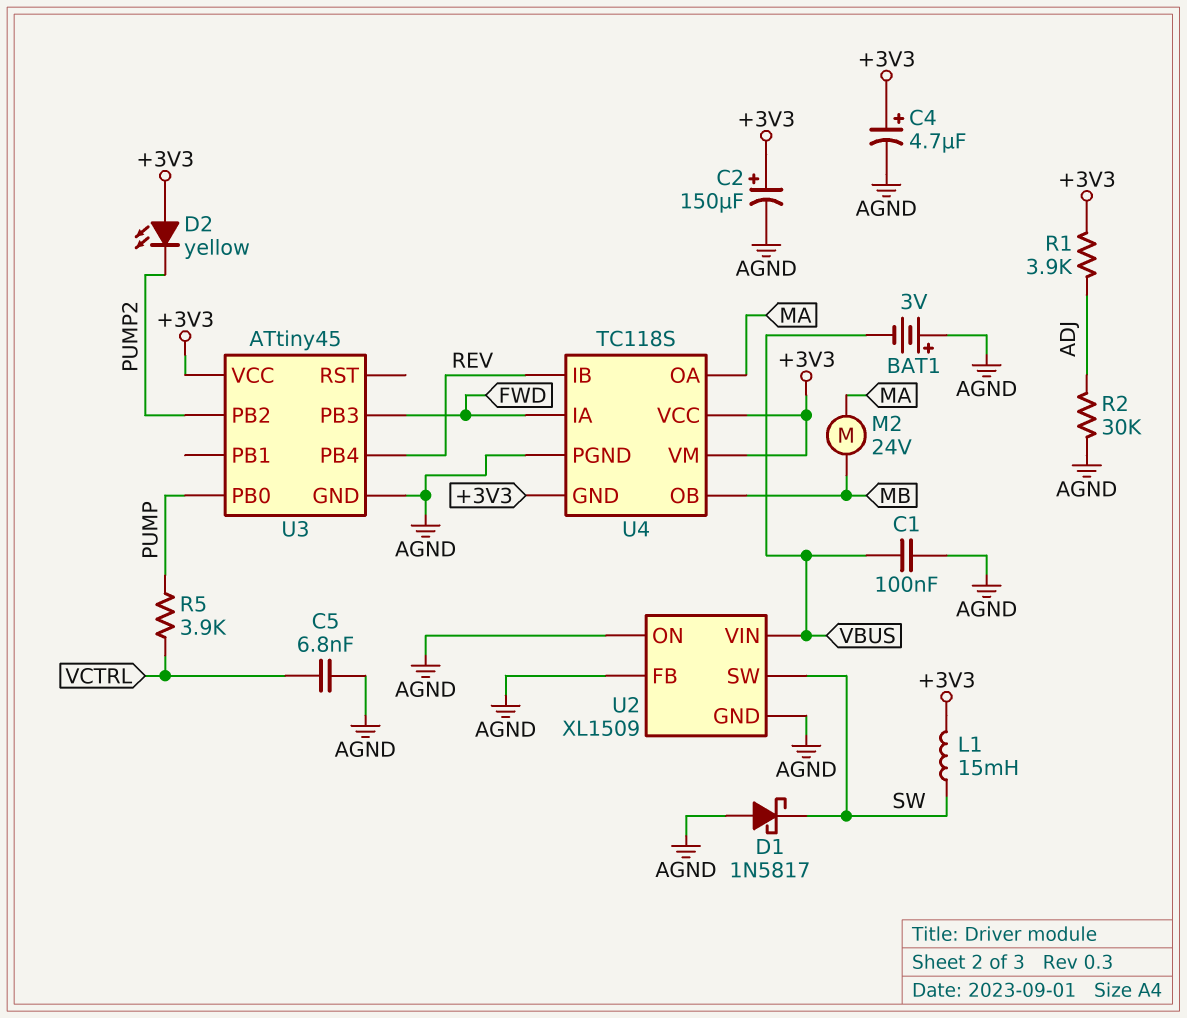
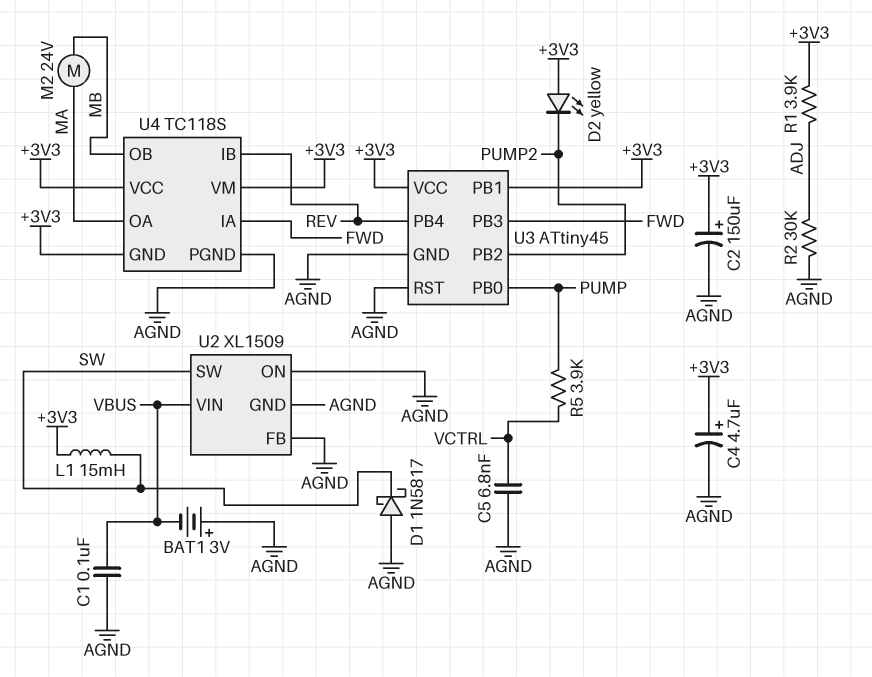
U3 pin PB1: none -> +3V3
U3 pin RST: none -> AGND

